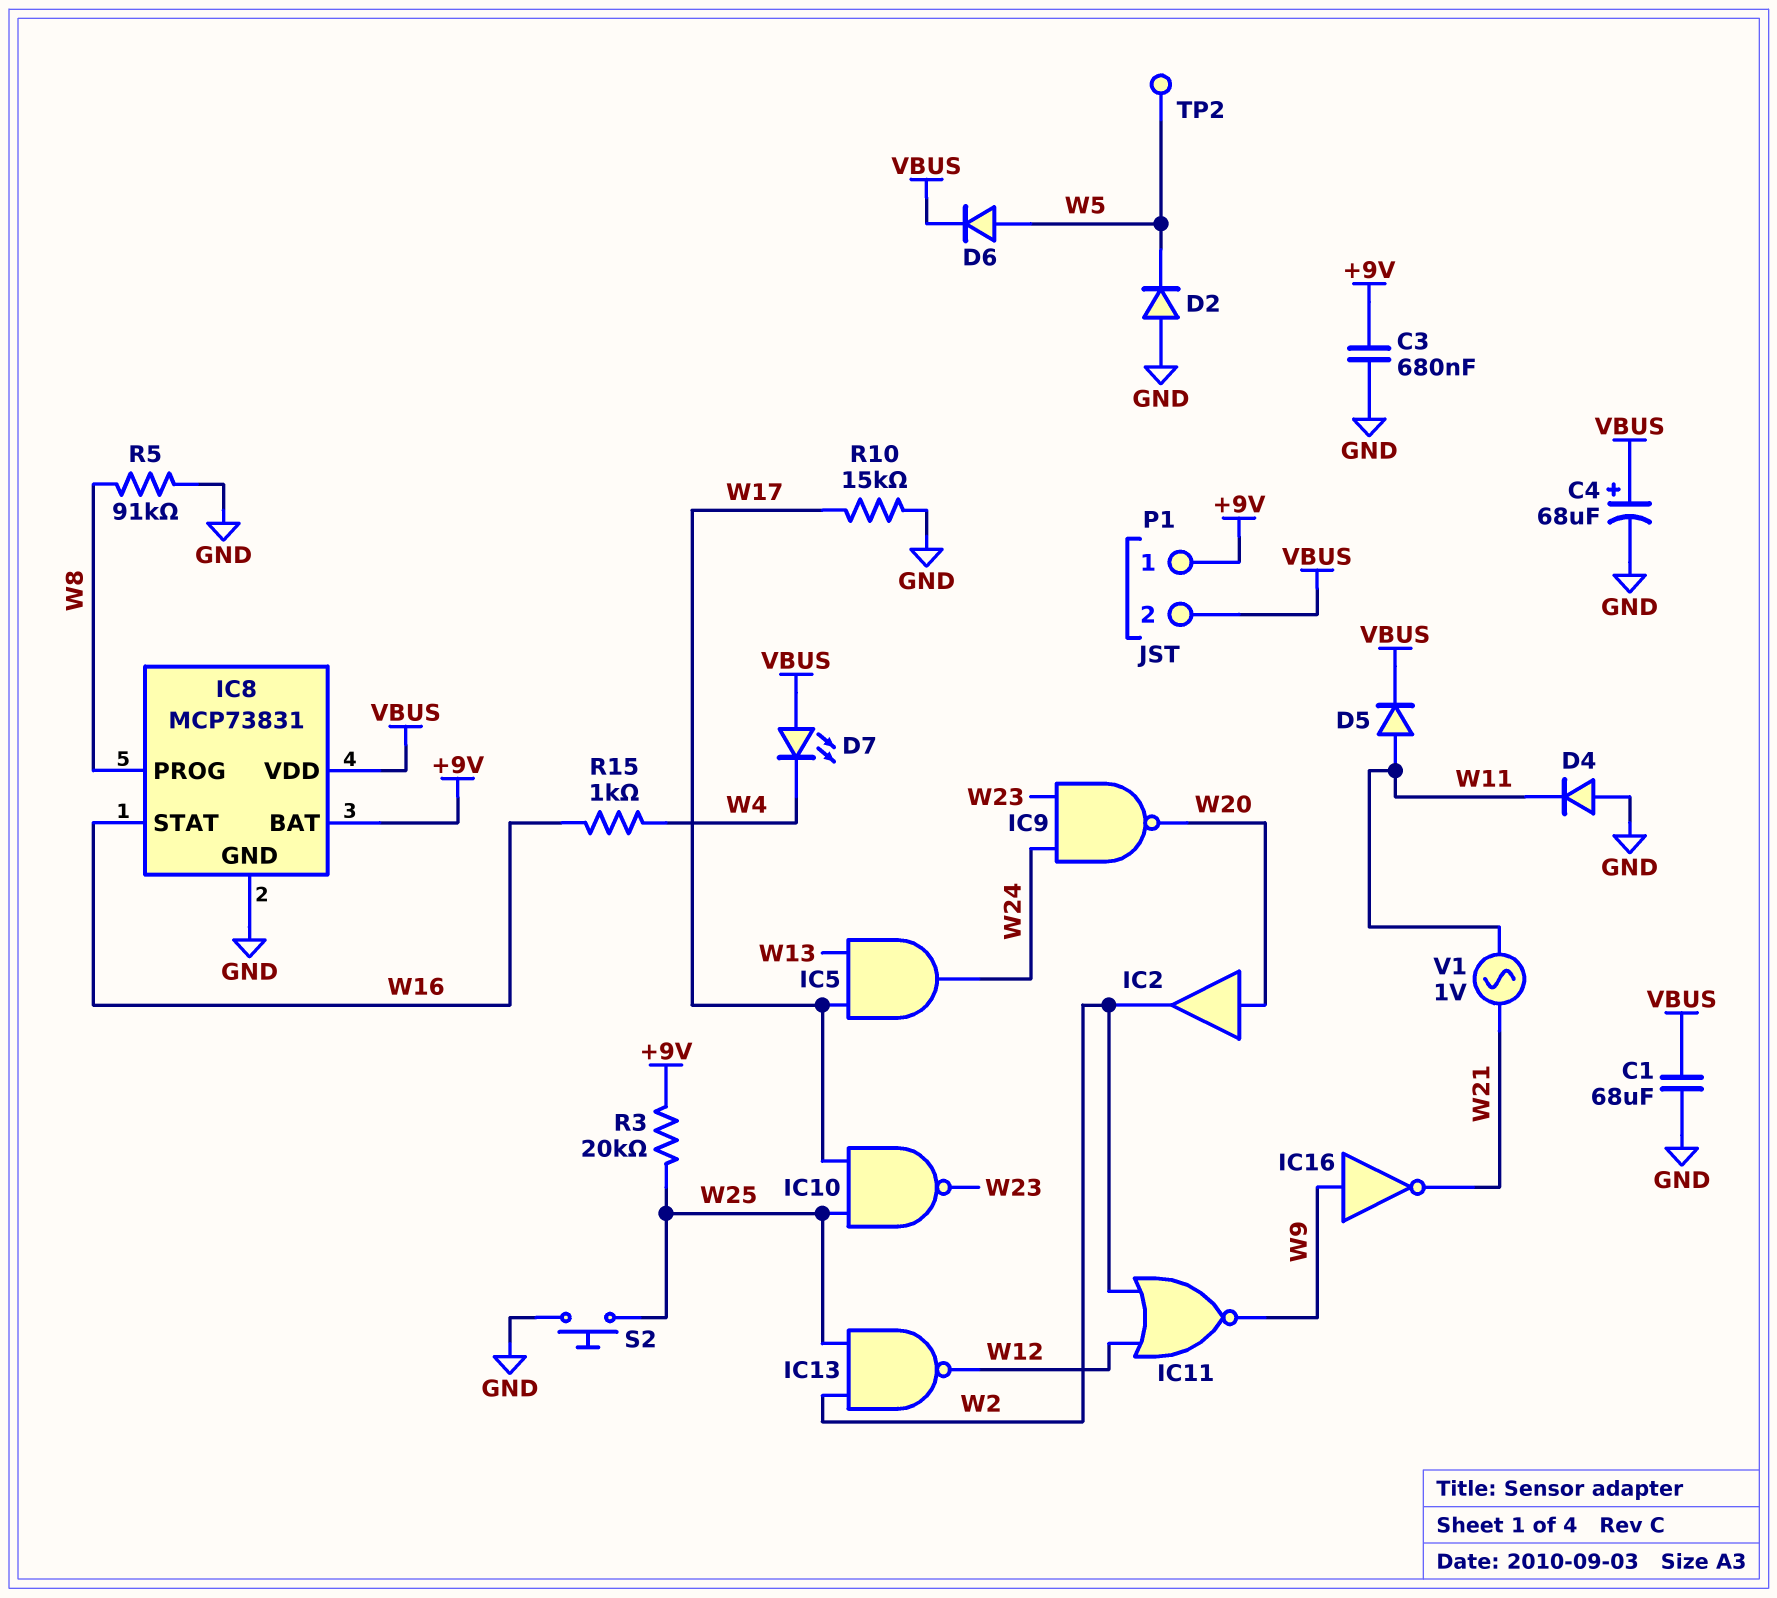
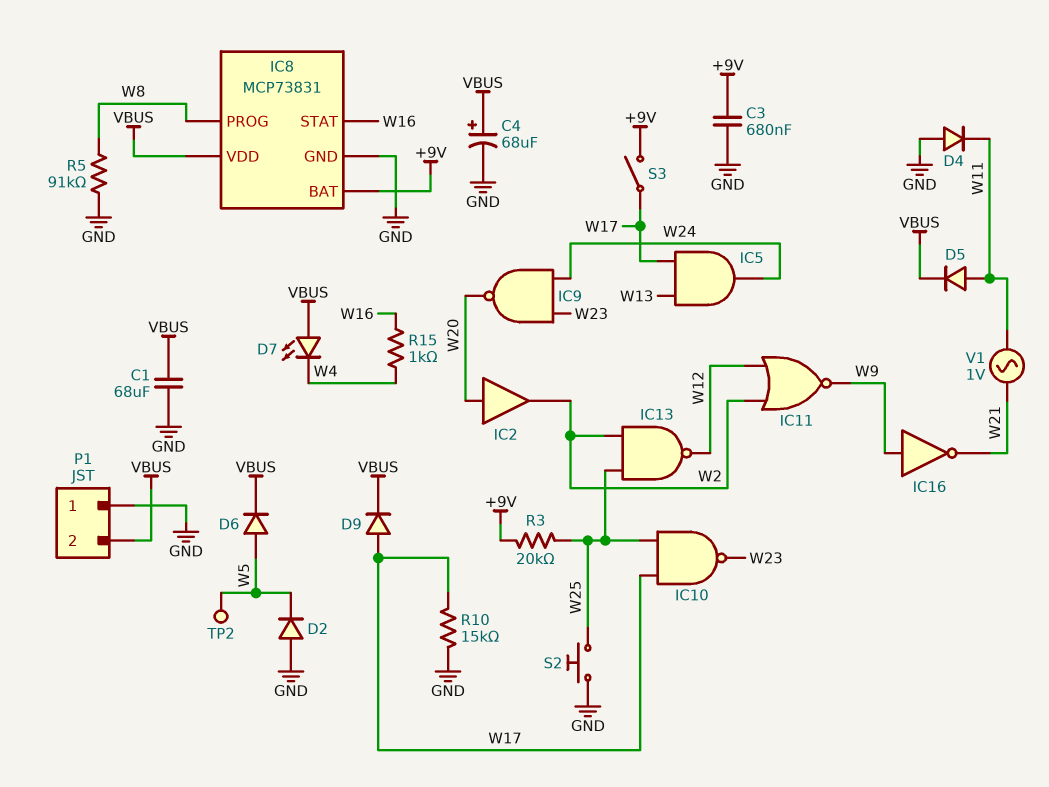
D9: none -> diode (A W17, K VBUS)
P1 pin 1: +9V -> GND
S3: none -> switch (+9V, W17)

